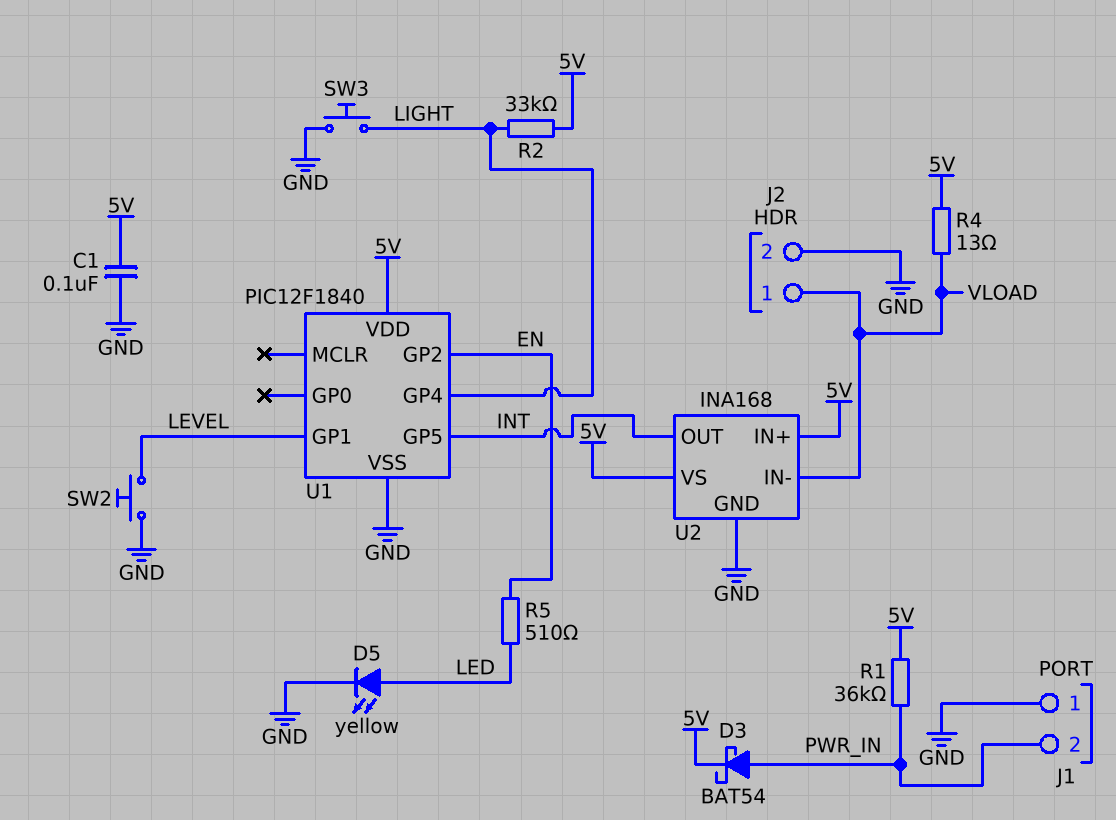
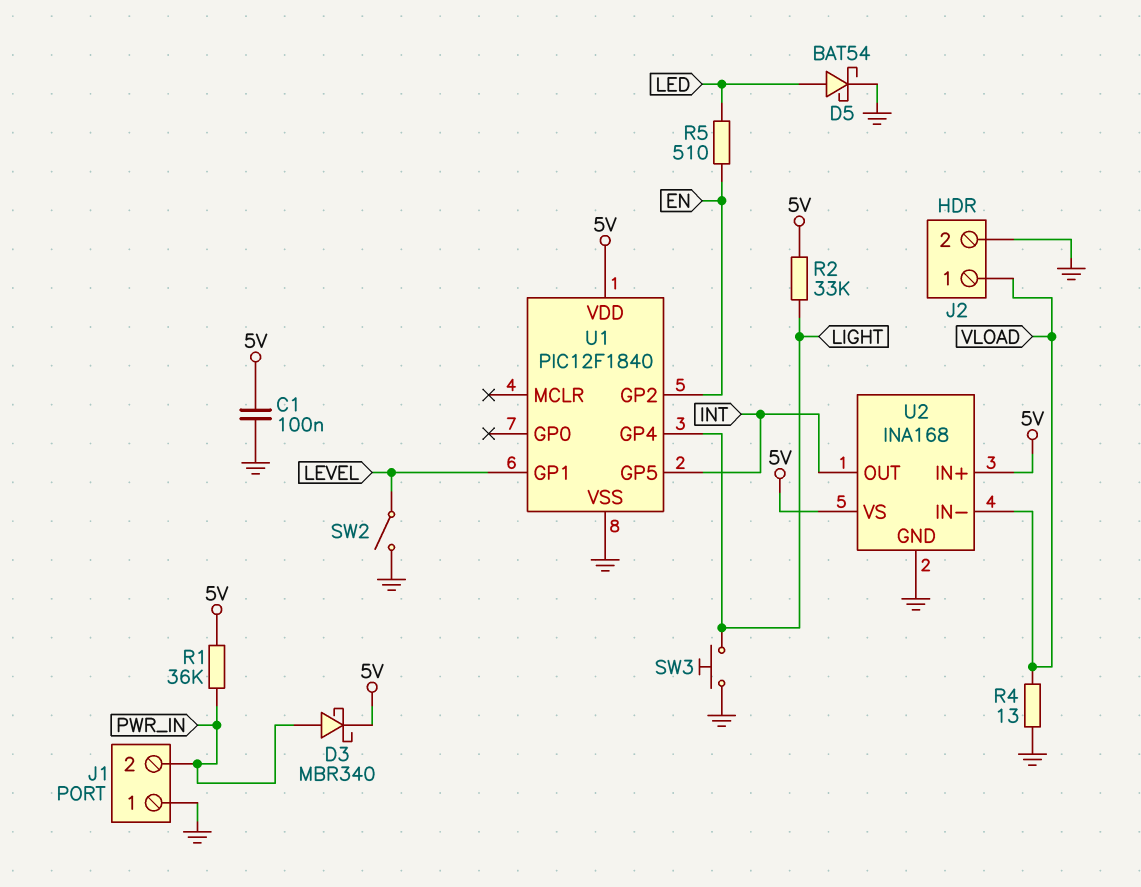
D3: schottky BAT54 (A PWR_IN, K 5V) -> schottky MBR340 (A PWR_IN, K 5V)
D5: LED yellow (A LED, K GND) -> schottky BAT54 (A LED, K GND)
R4: 13 (5V, VLOAD) -> 13 (GND, VLOAD)
SW2: button (GND, LEVEL) -> switch (GND, LEVEL)

